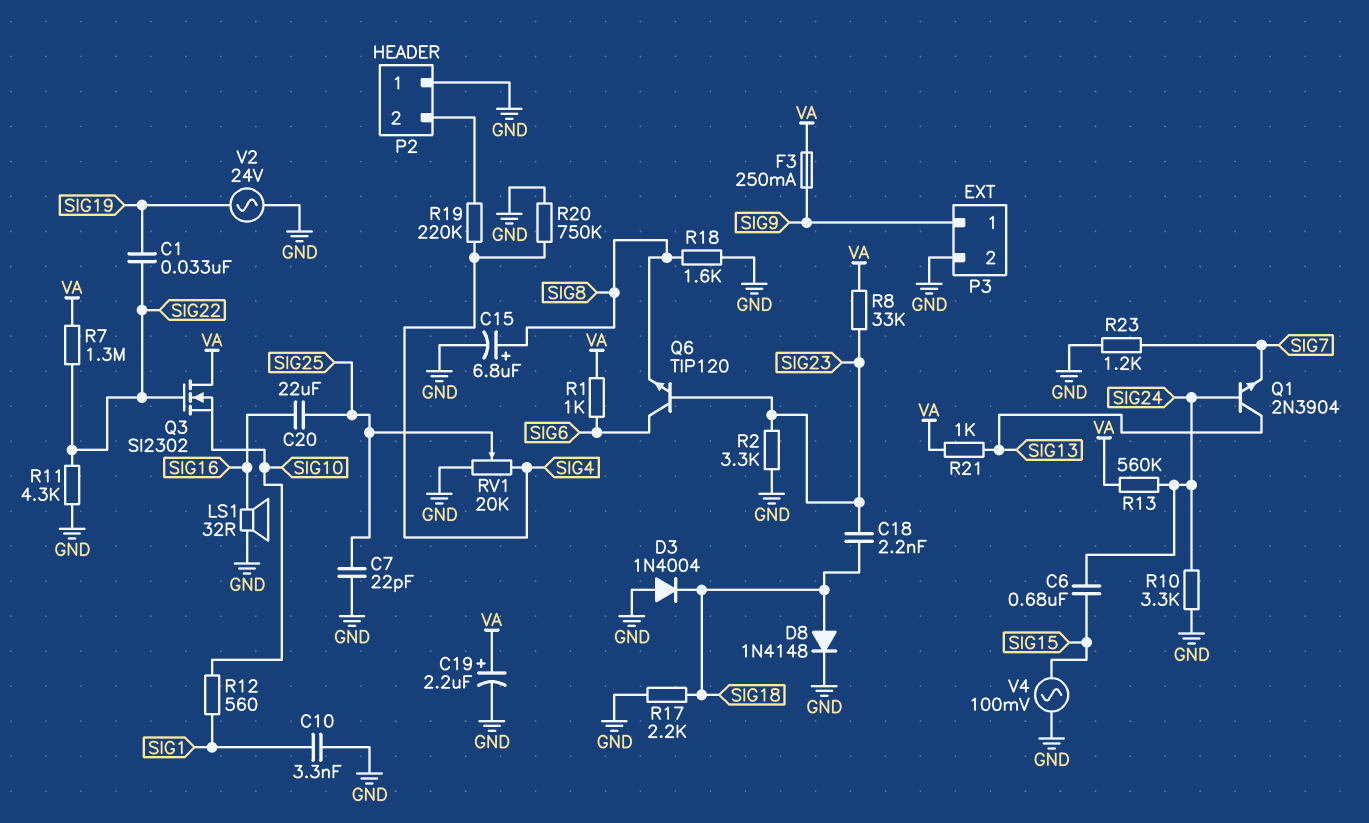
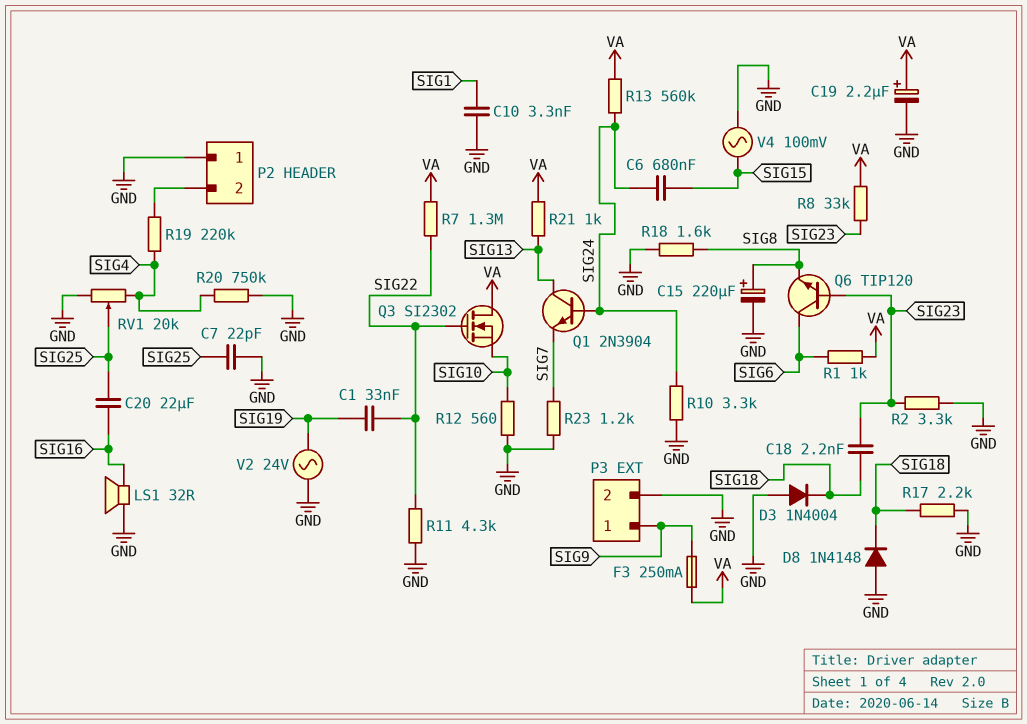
C15: 6.8uF (plus SIG8, minus GND) -> 220uF (plus SIG8, minus GND)
D8: diode 1N4148 (A SIG18, K GND) -> diode 1N4148 (A GND, K SIG18)
R12: 560 (SIG1, SIG10) -> 560 (GND, SIG10)

